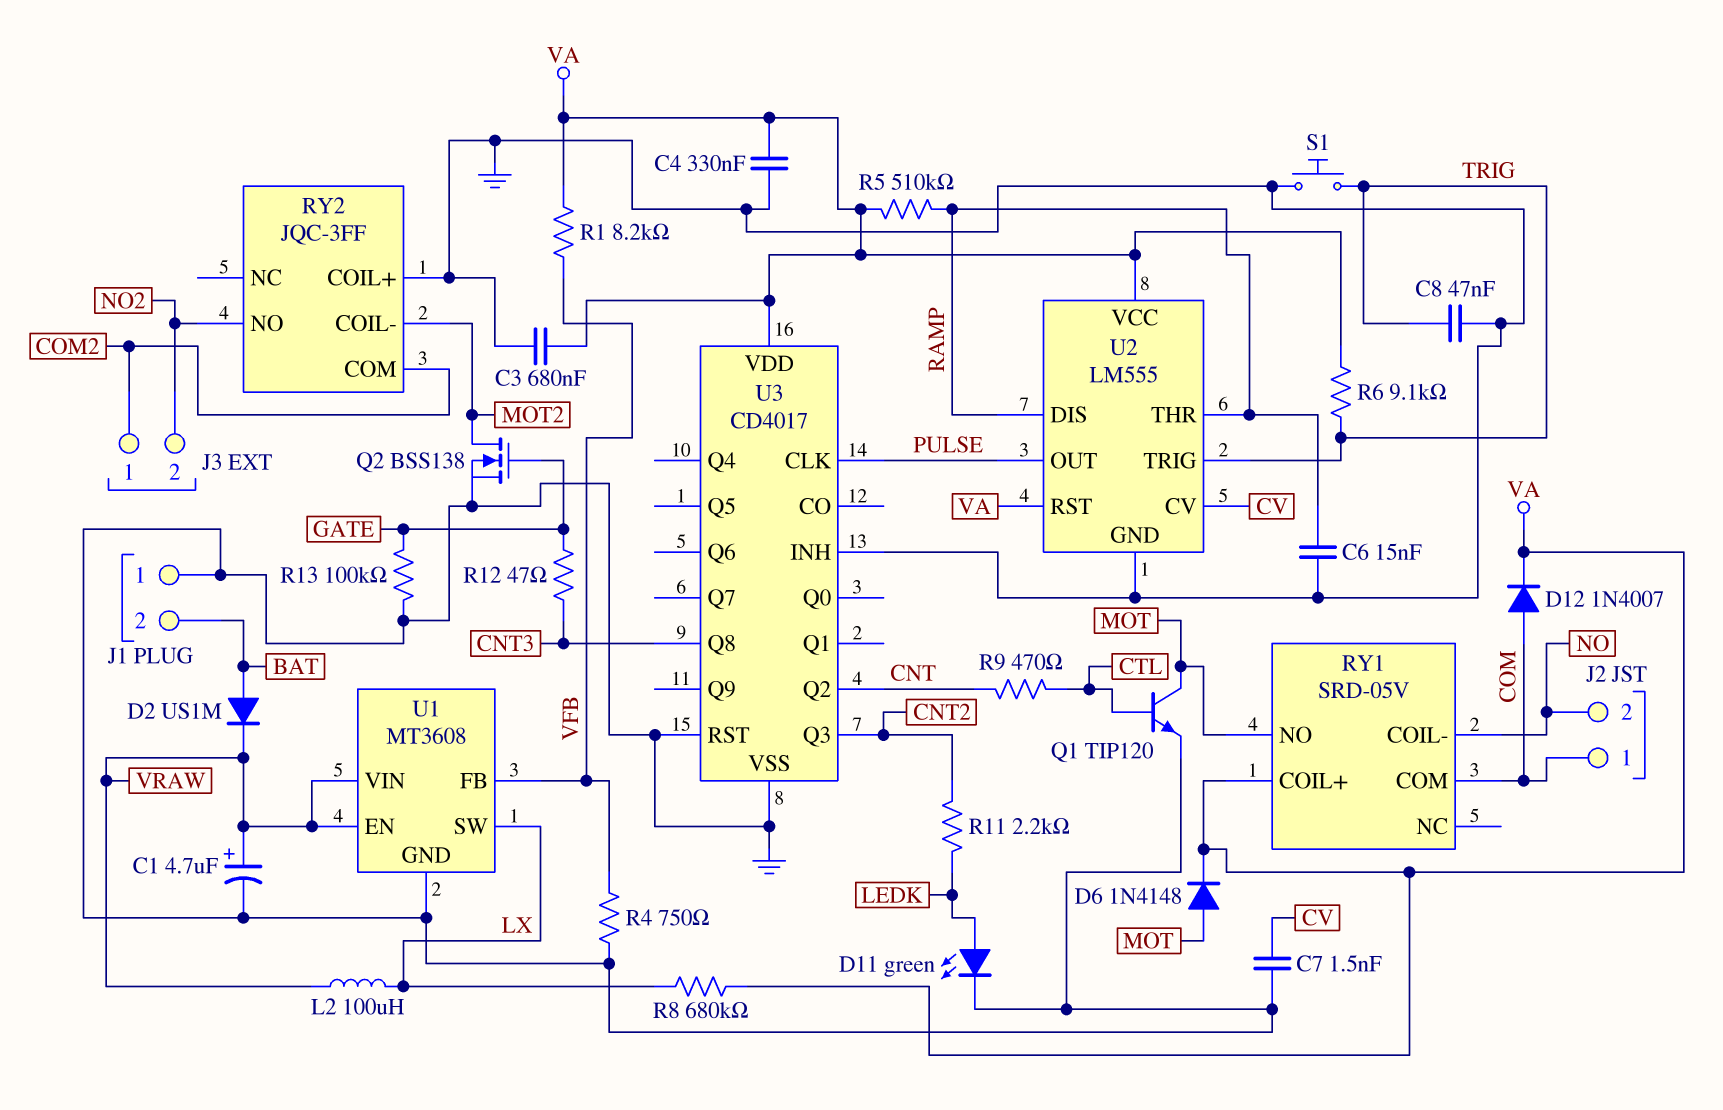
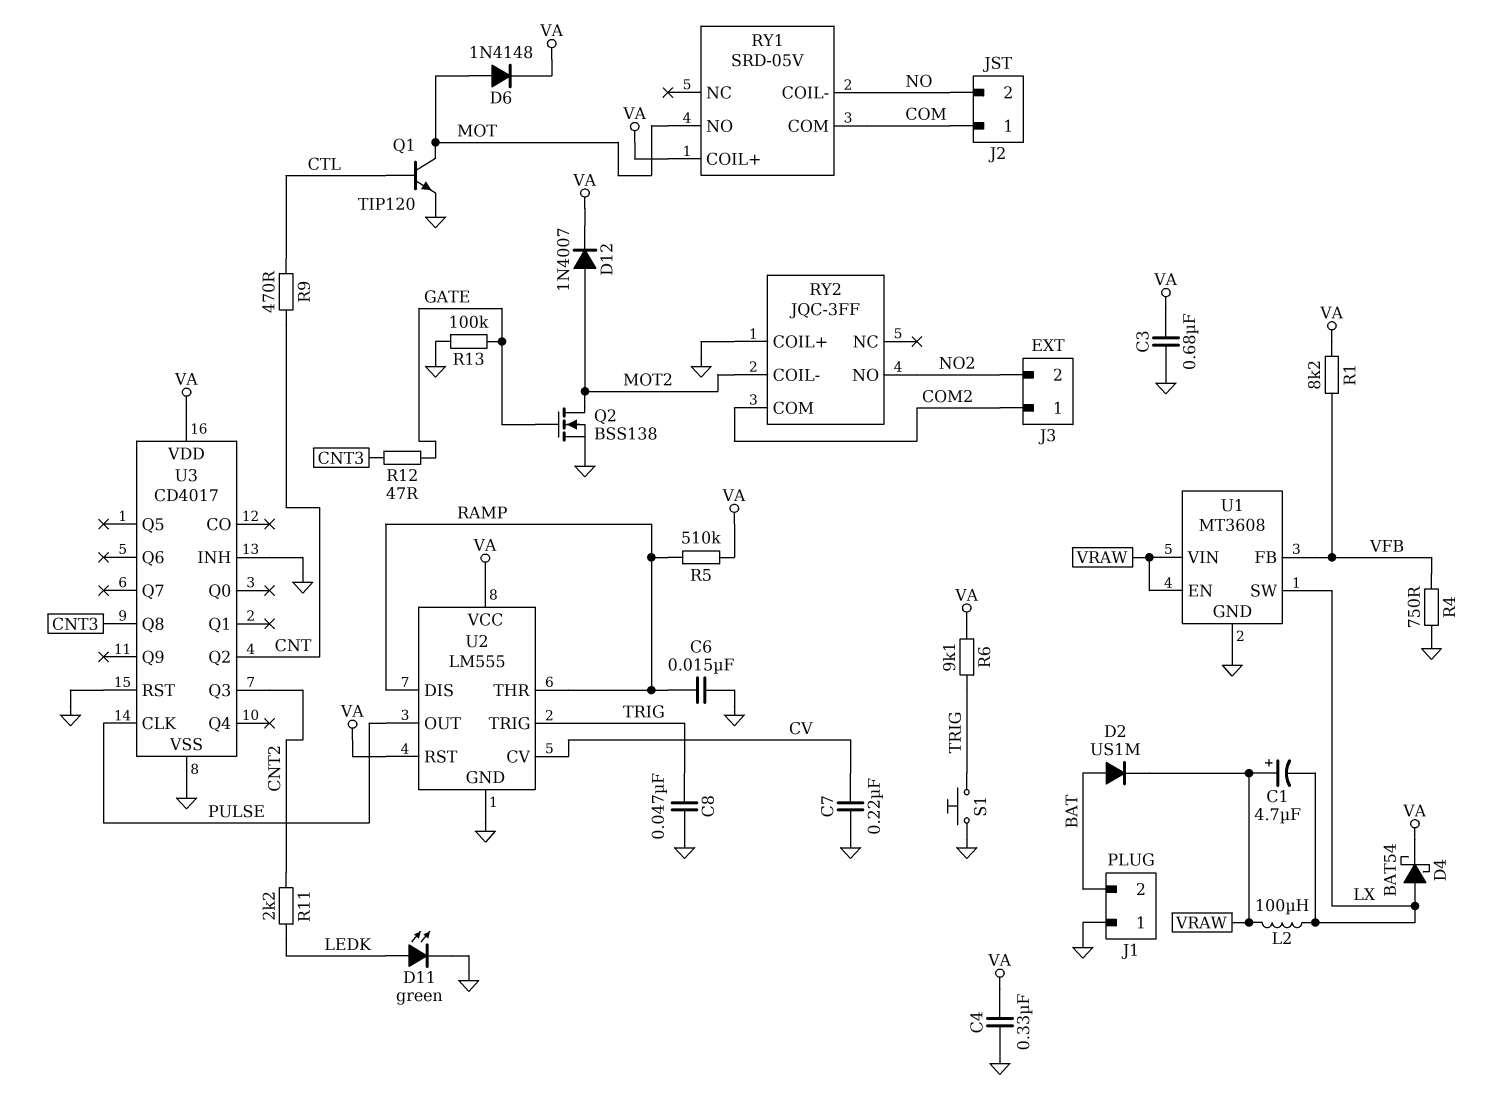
C1: 4.7uF (plus VRAW, minus GND) -> 4.7uF (plus VRAW, minus LX)
C7: 1.5nF (CV, GND) -> 220nF (CV, GND)
D4: none -> schottky BAT54 (A LX, K VA)
D12: diode 1N4007 (A COM, K VA) -> diode 1N4007 (A MOT2, K VA)
R8: 680k (LX, VA) -> none

